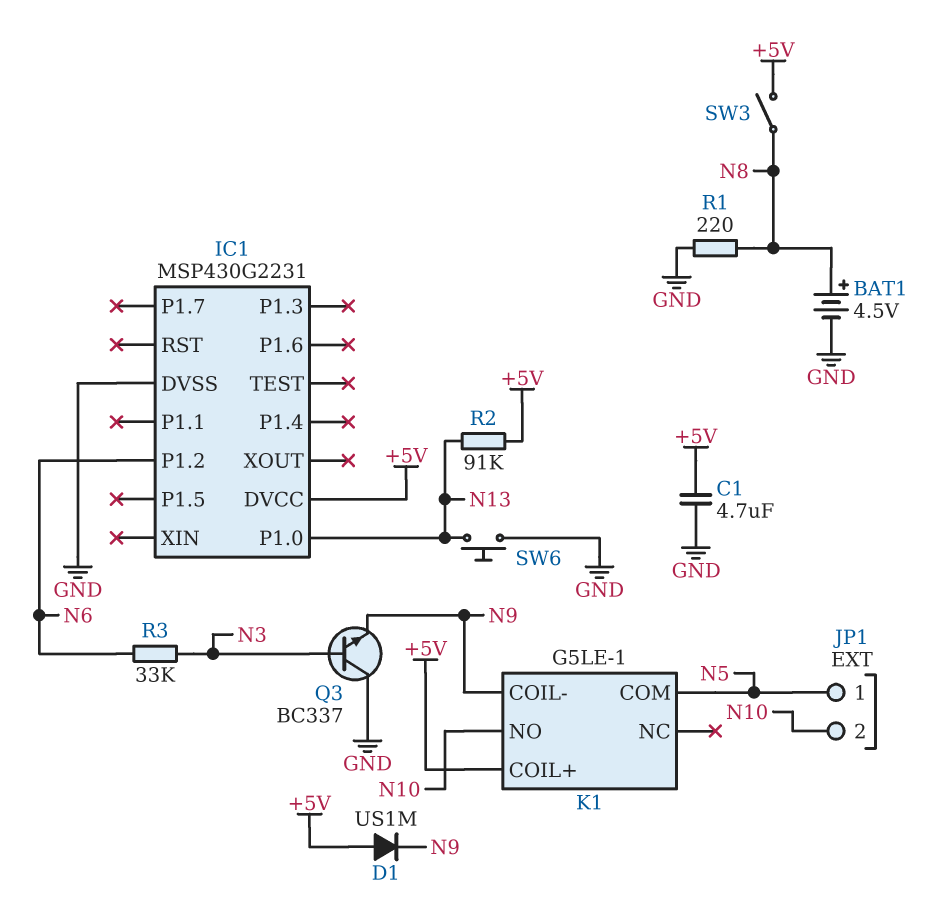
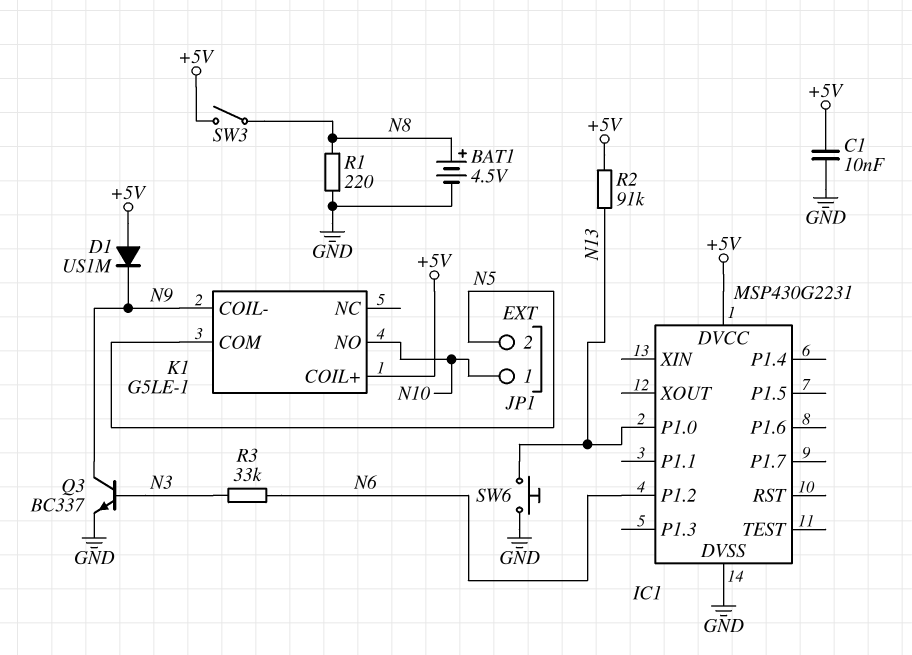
C1: 4.7uF (+5V, GND) -> 10nF (+5V, GND)
JP1 pin 1: N5 -> N10
JP1 pin 2: N10 -> N5
Q3: NPN BC337 (B N3, C GND, E N9) -> NPN BC337 (B N3, C N9, E GND)

